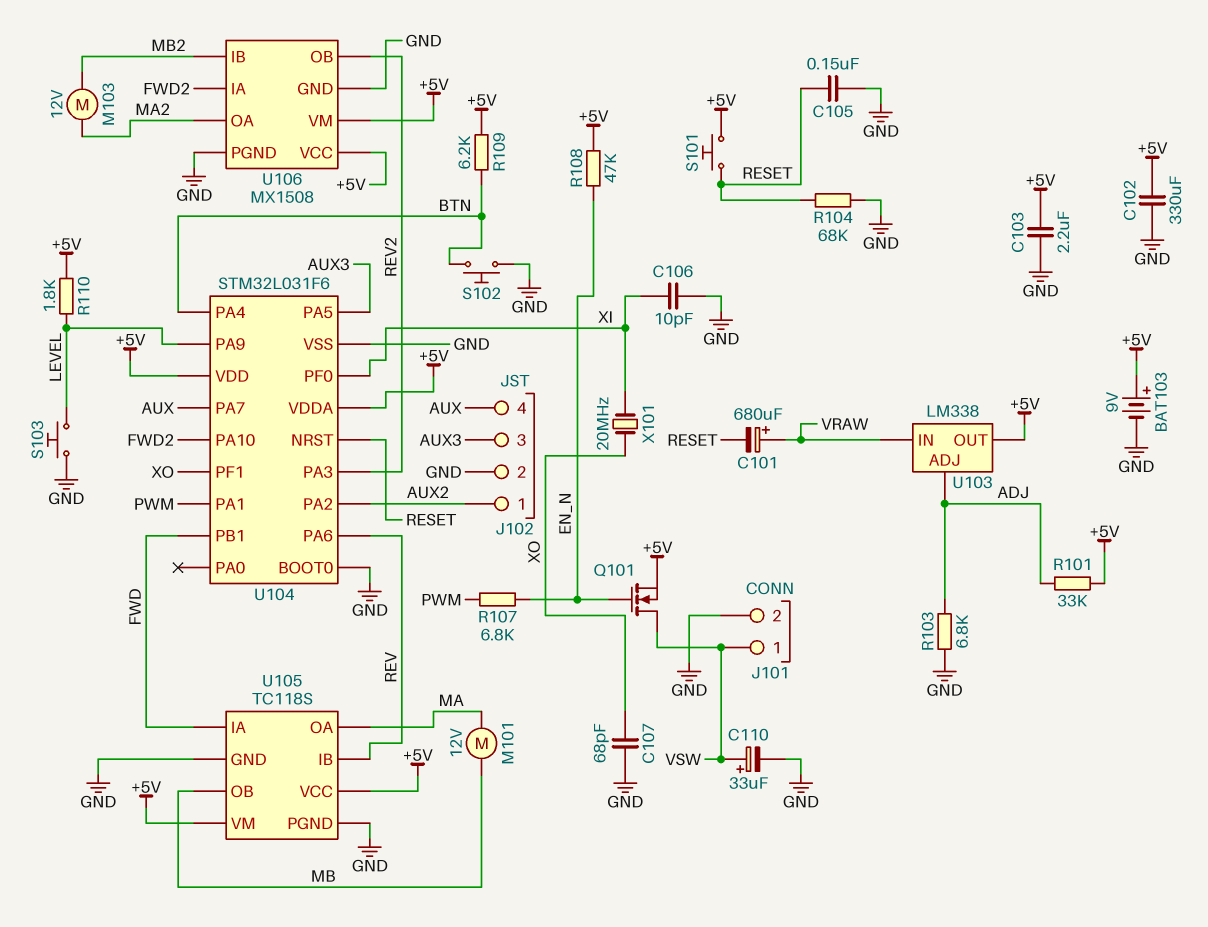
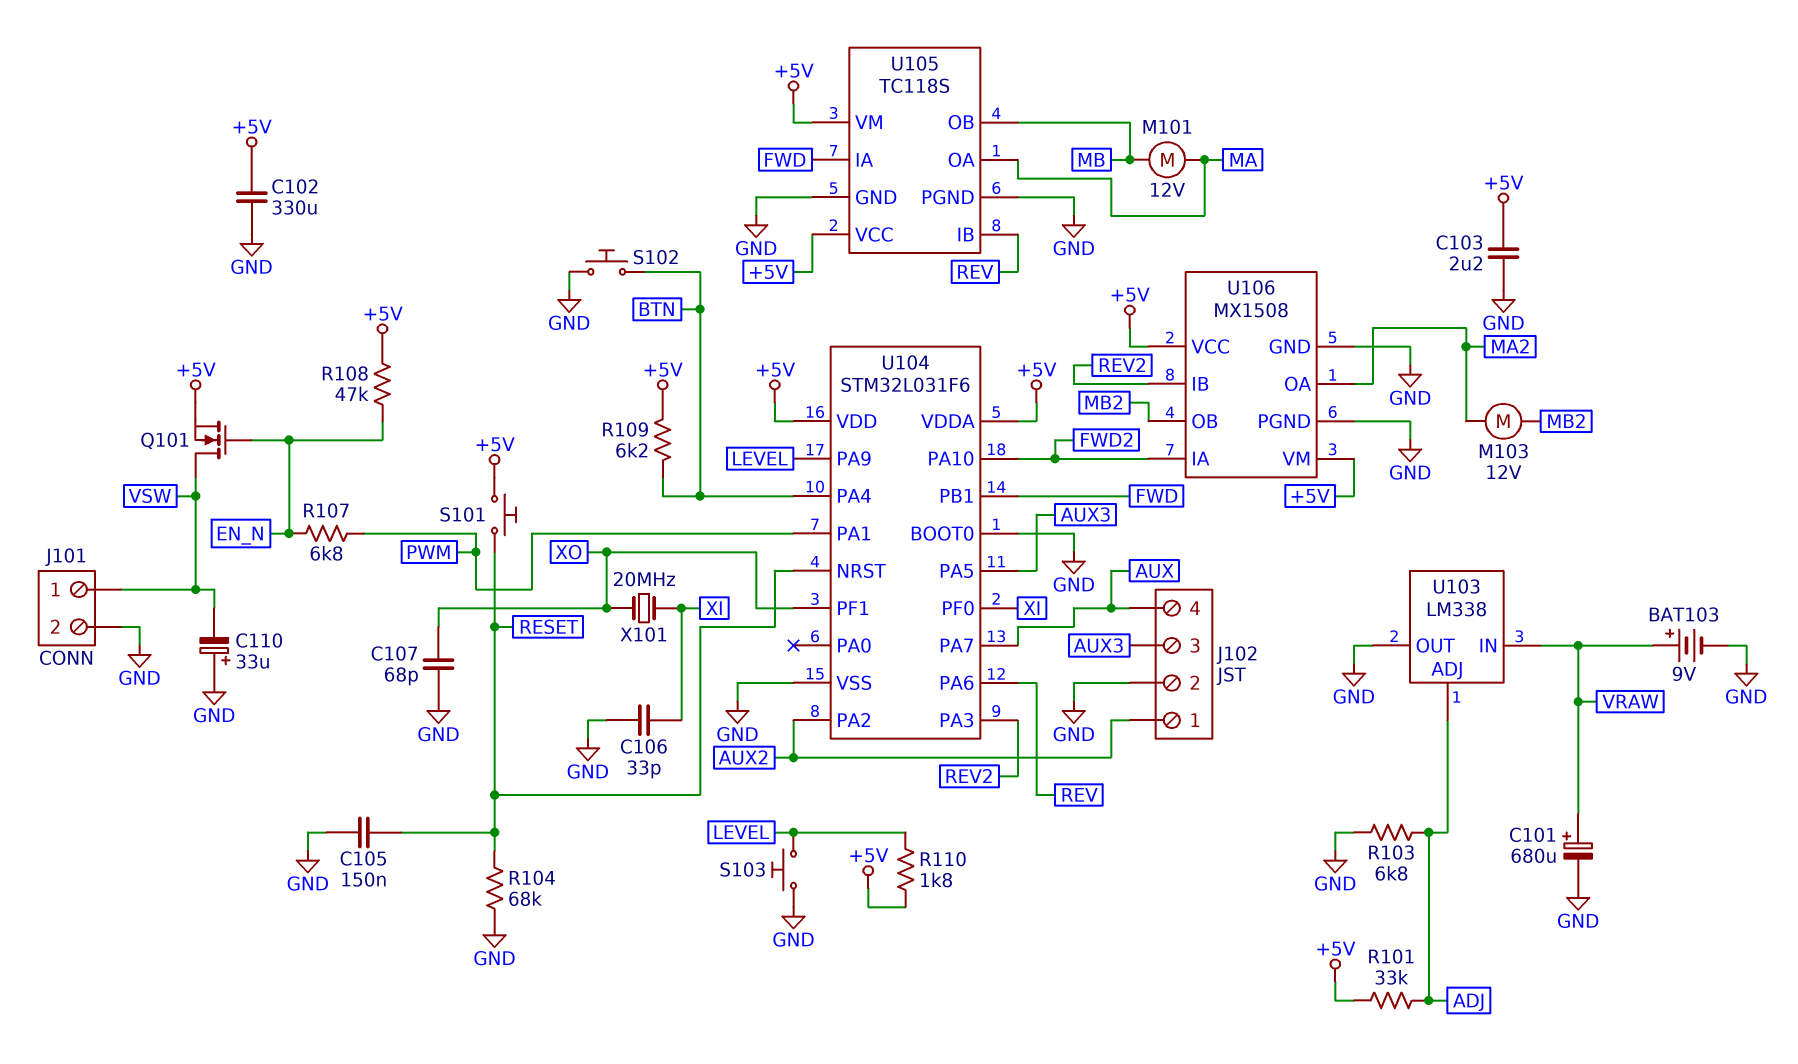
BAT103: 9V (plus +5V, minus GND) -> 9V (plus VRAW, minus GND)
C101: 680uF (plus VRAW, minus RESET) -> 680uF (plus VRAW, minus GND)
C106: 10pF (GND, XI) -> 33pF (GND, XI)
C110: 33uF (plus VSW, minus GND) -> 33uF (plus GND, minus VSW)
U103 pin OUT: +5V -> GND
U106 pin IB: MB2 -> REV2
U106 pin OB: REV2 -> MB2

